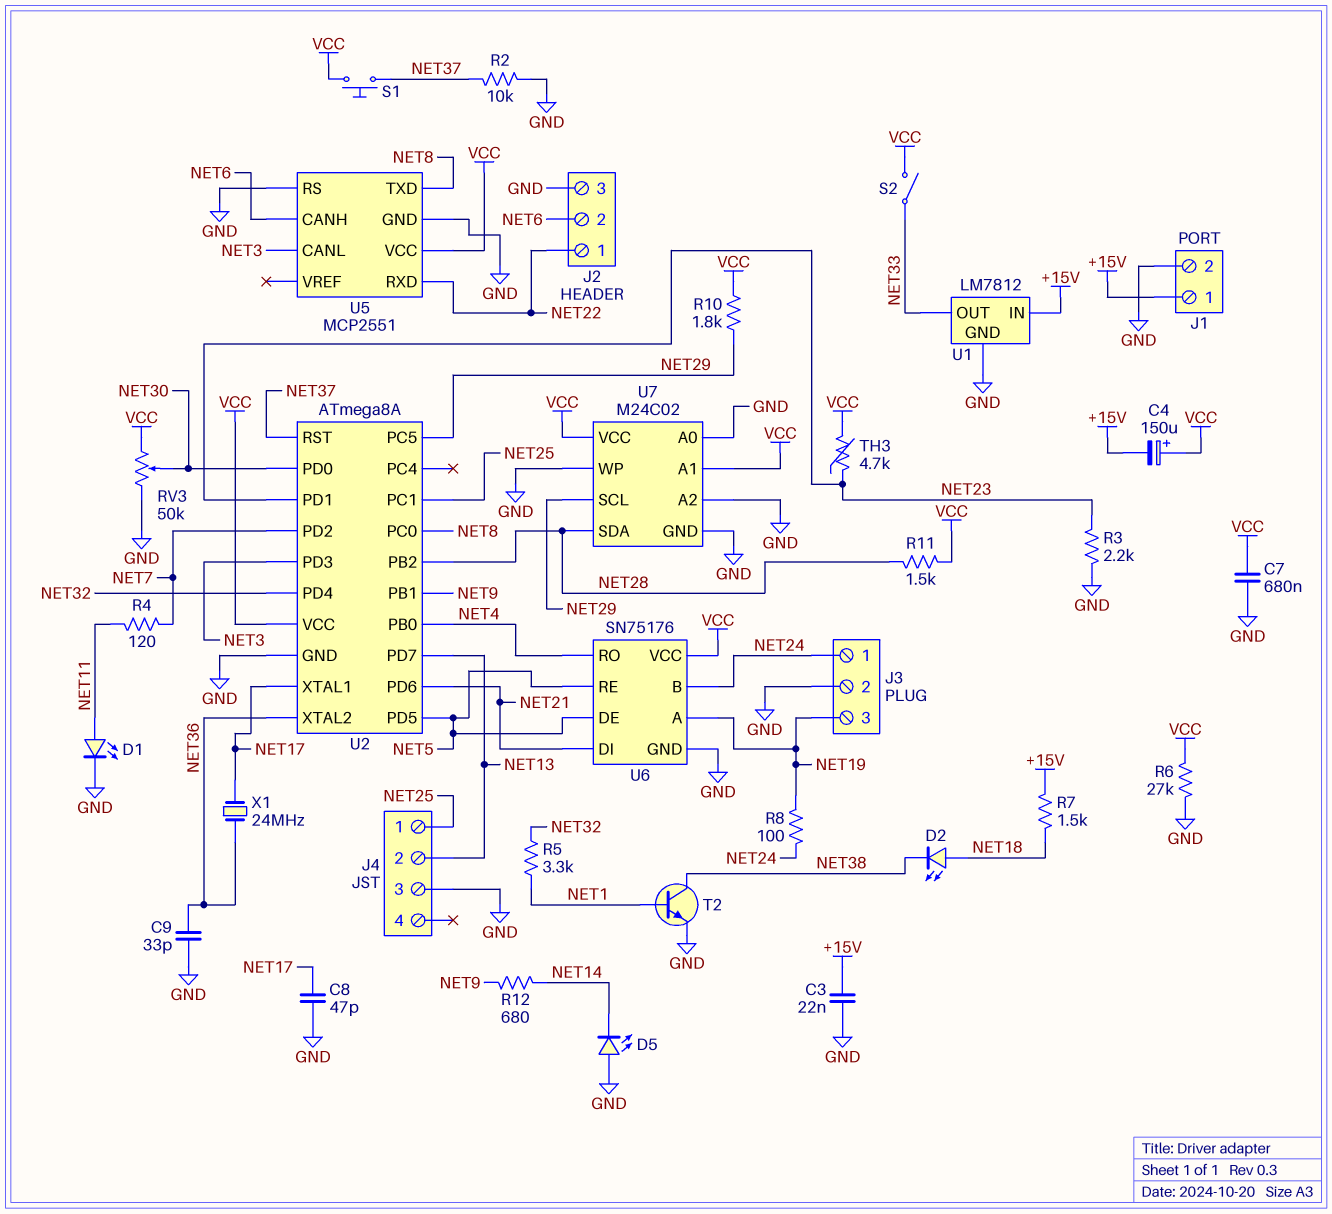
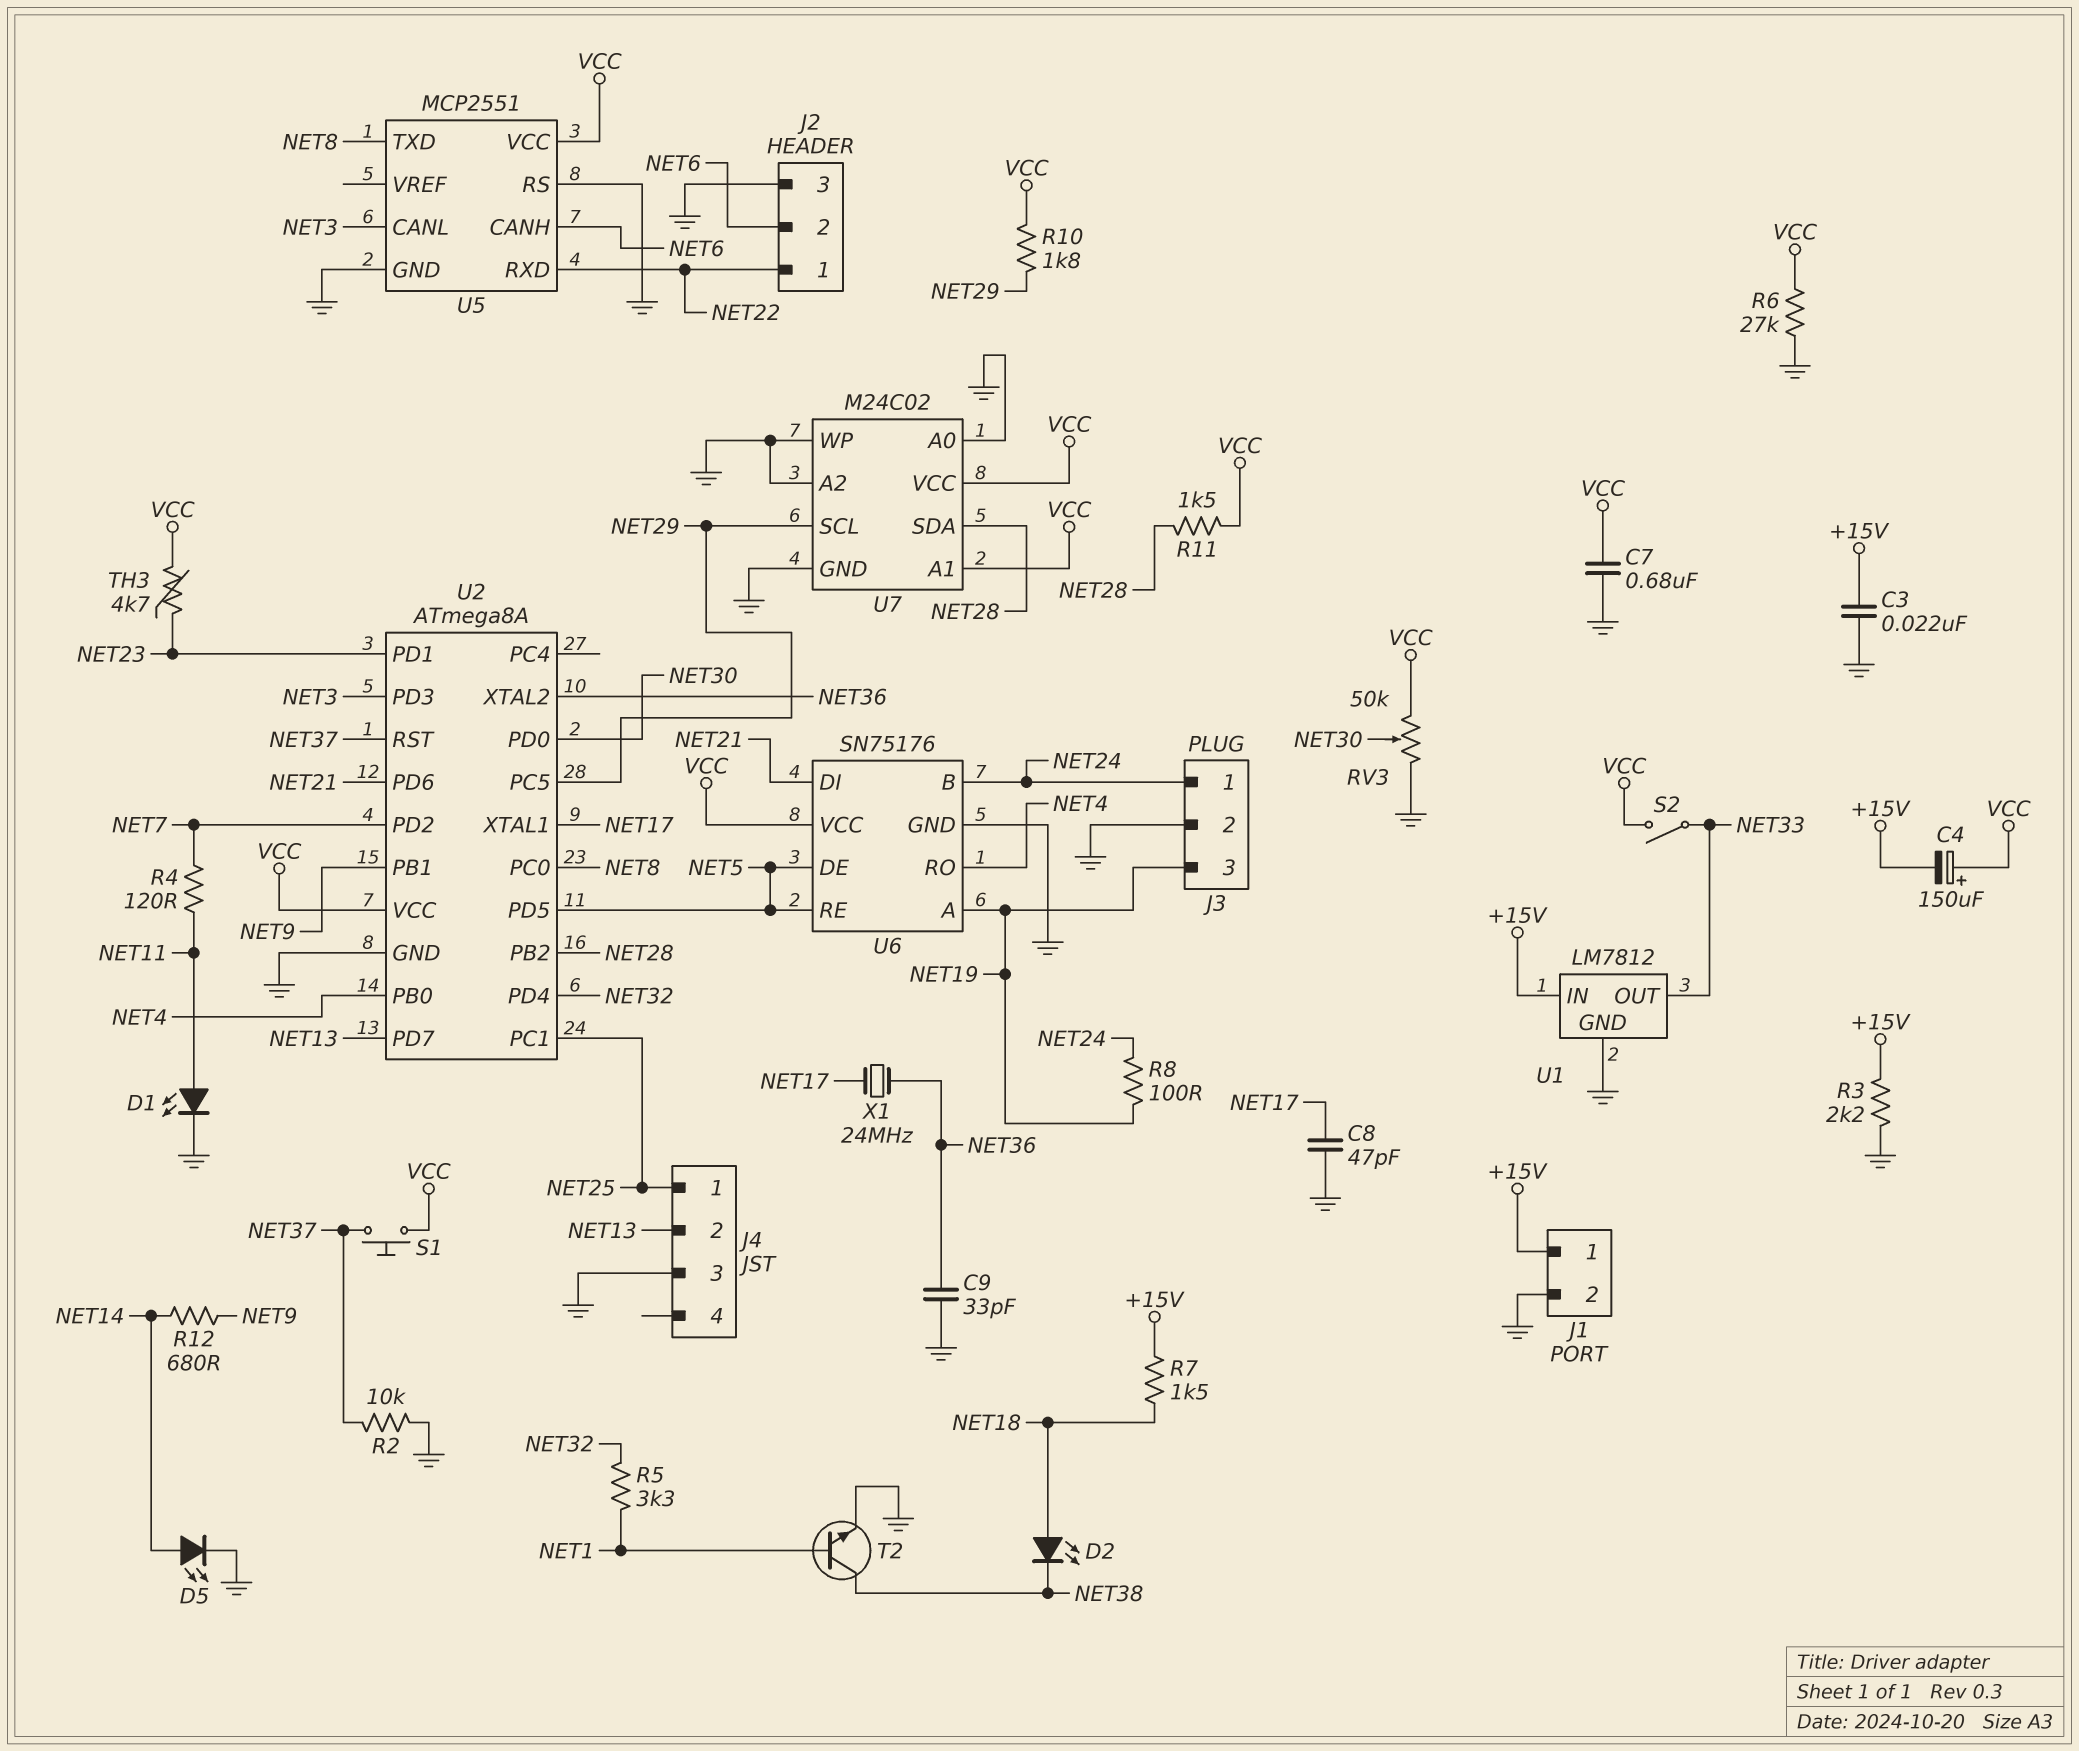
D5: LED (A GND, K NET14) -> LED (A NET14, K GND)
R3: 2.2k (GND, NET23) -> 2.2k (+15V, GND)

